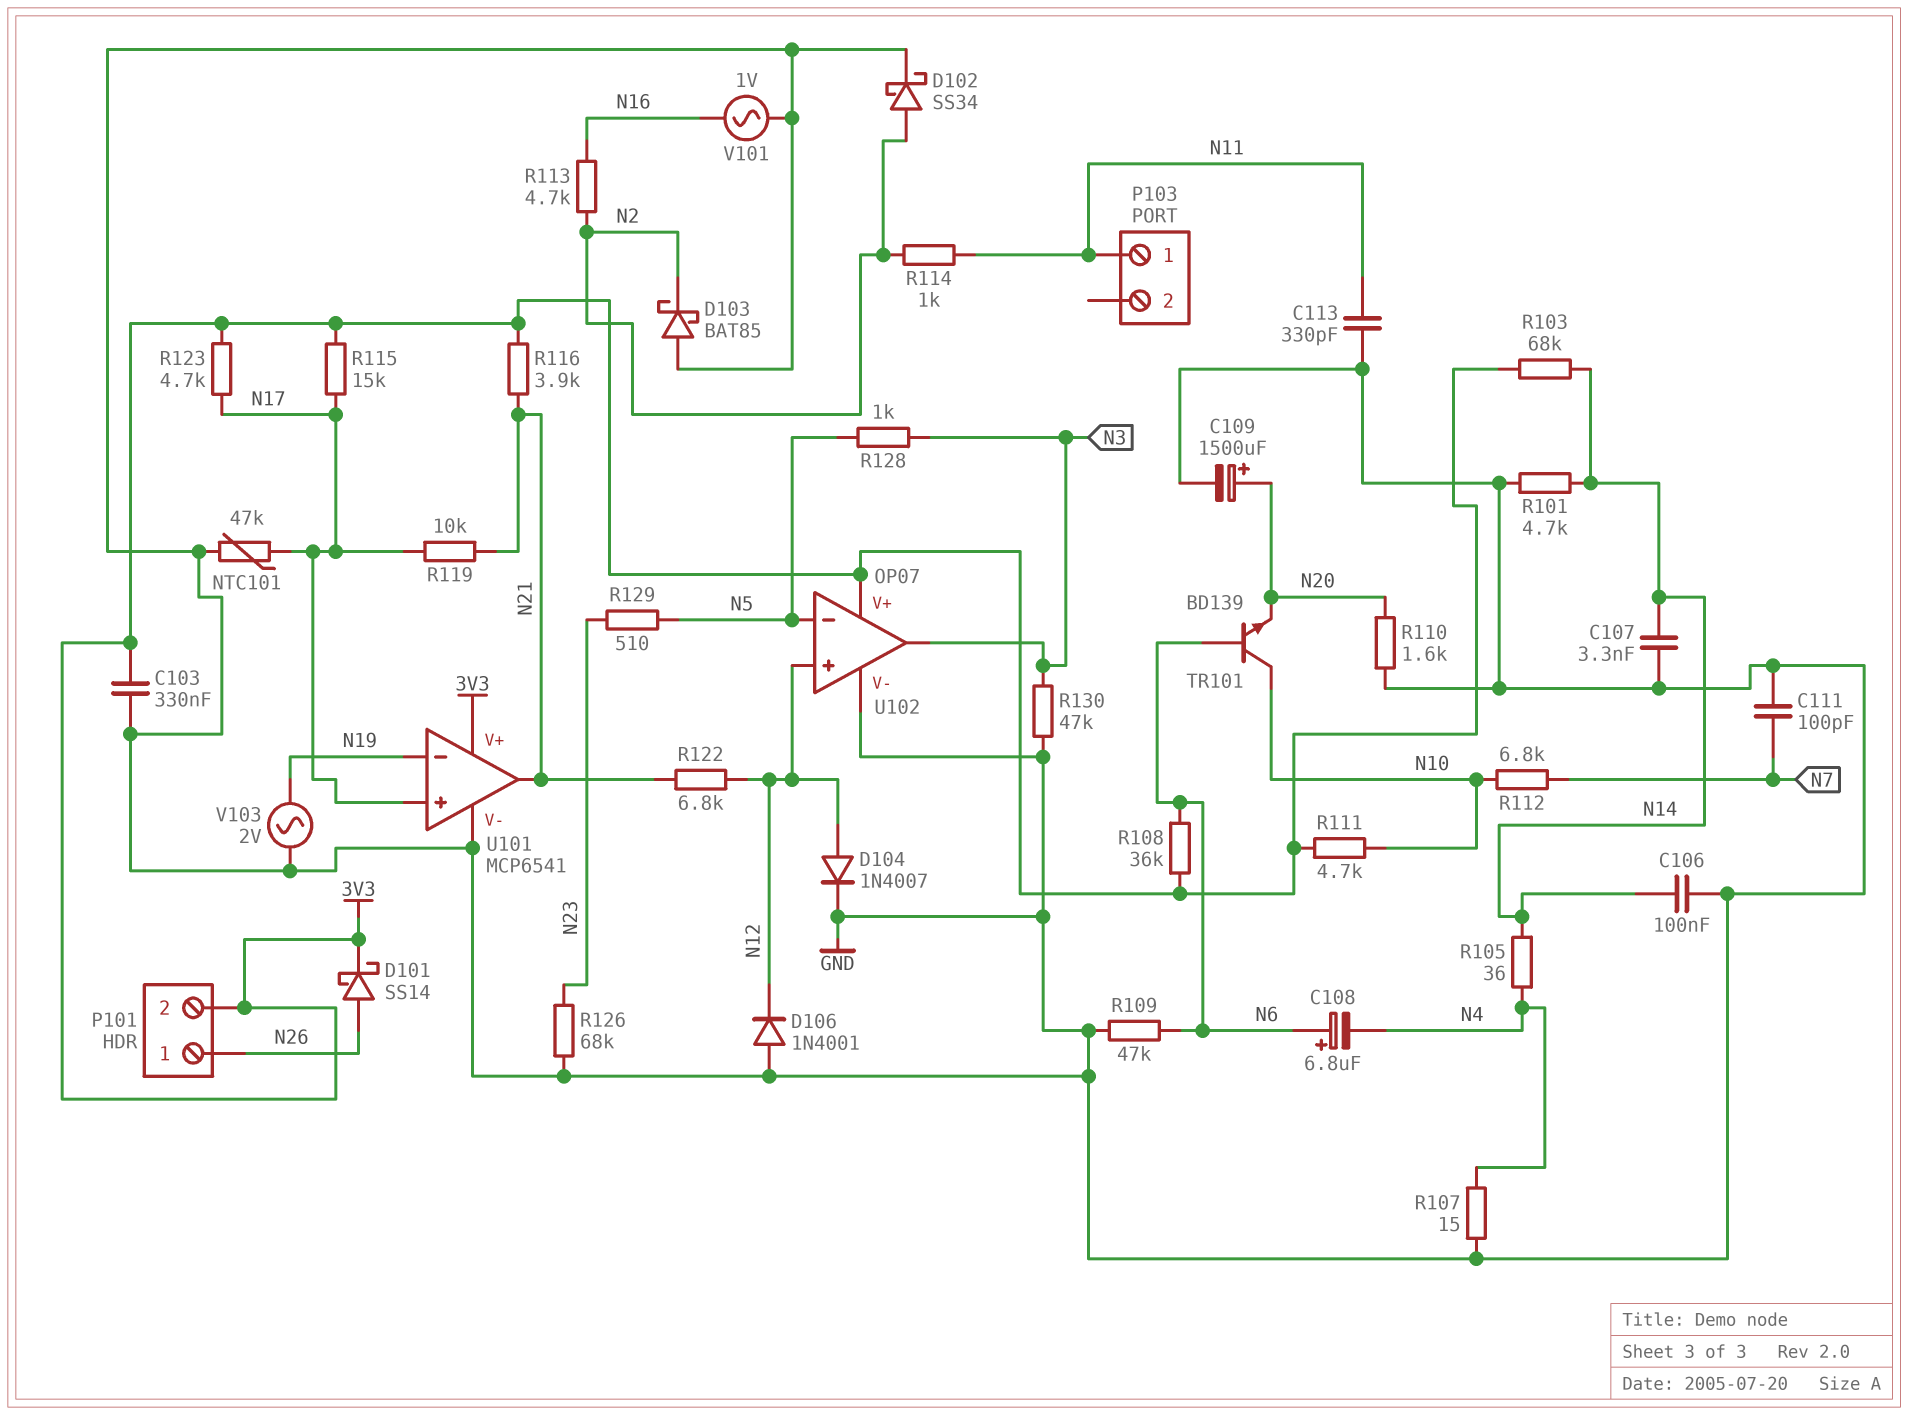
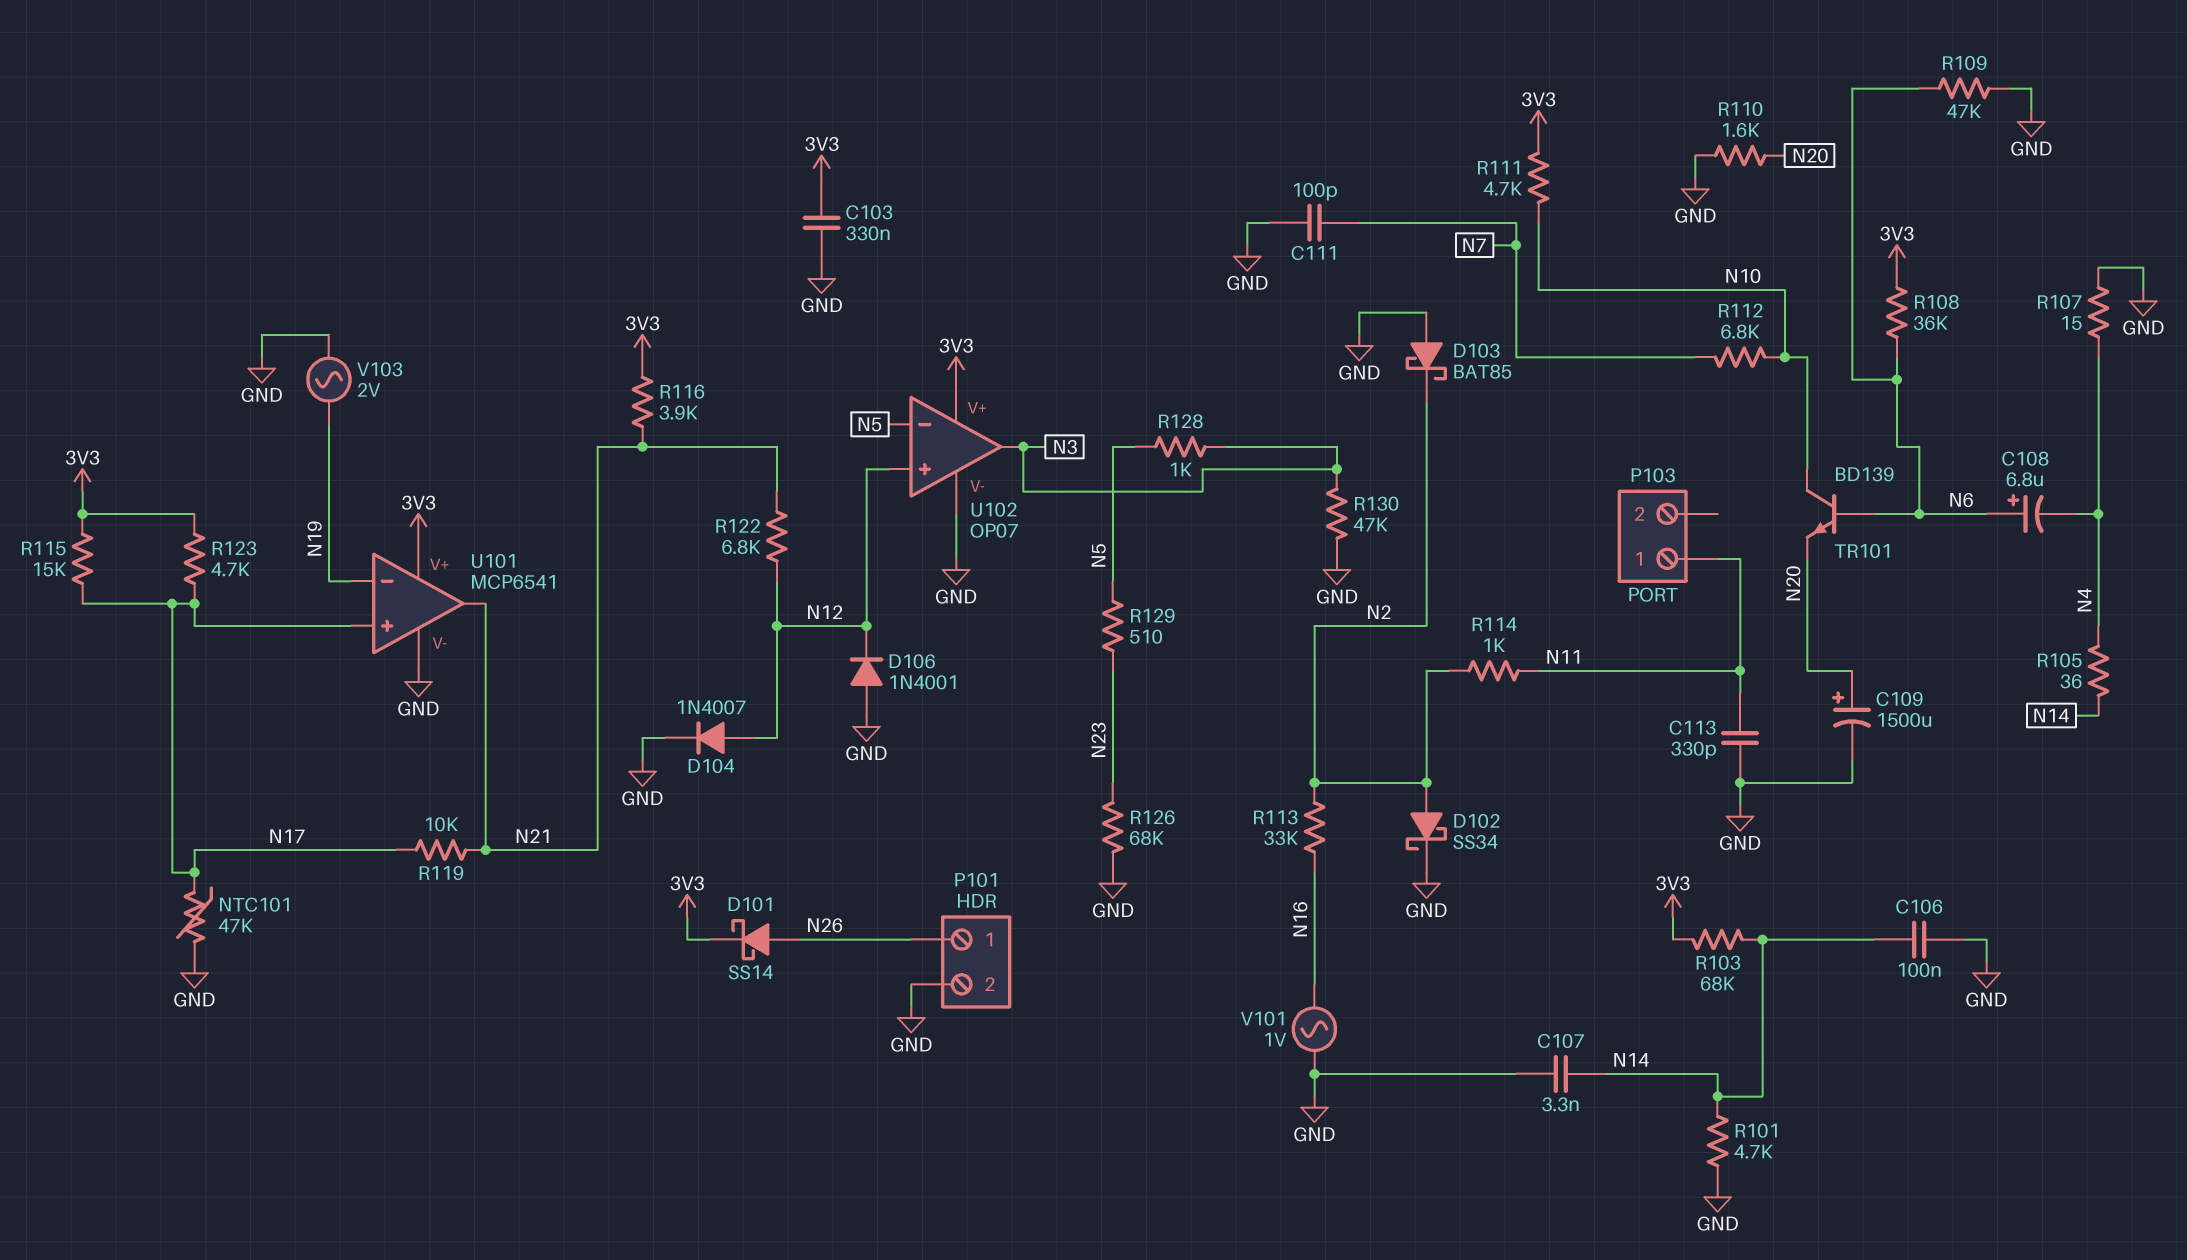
P101 pin 2: 3V3 -> GND
R113: 4.7k (N2, N16) -> 33k (N2, N16)

